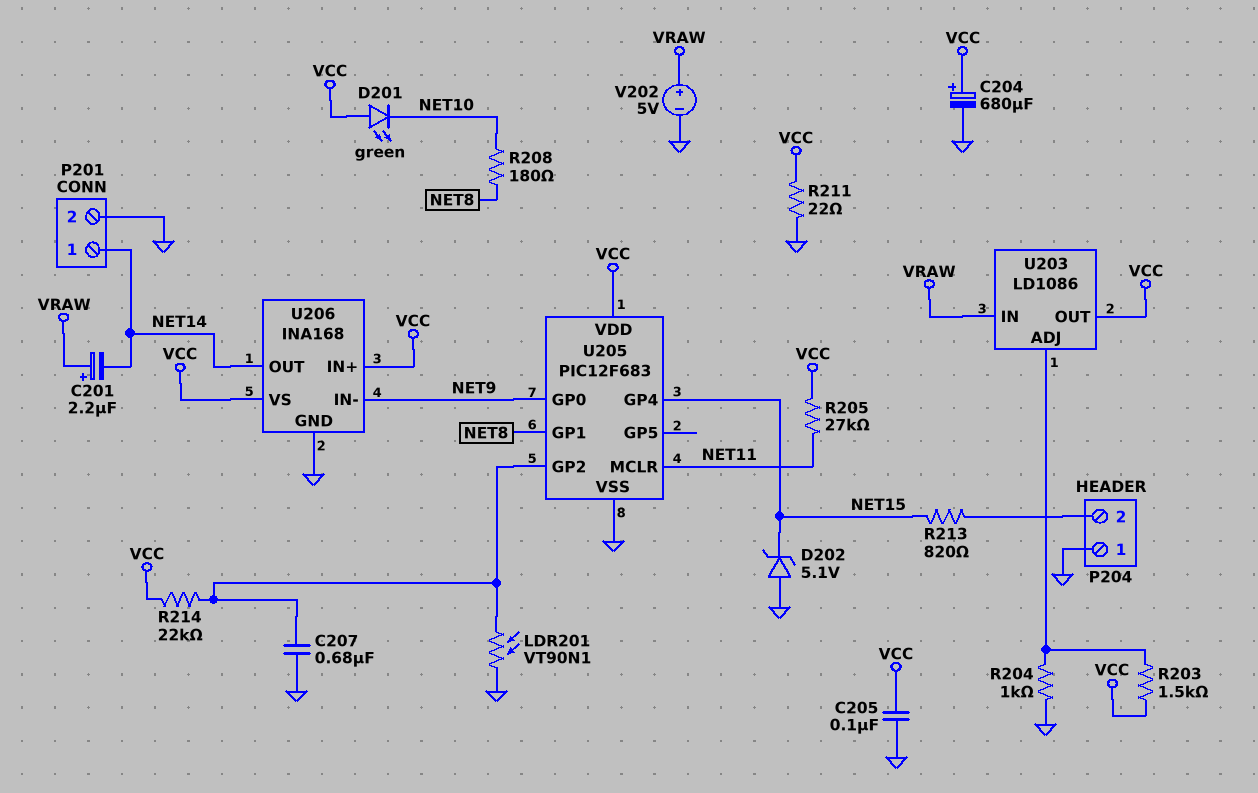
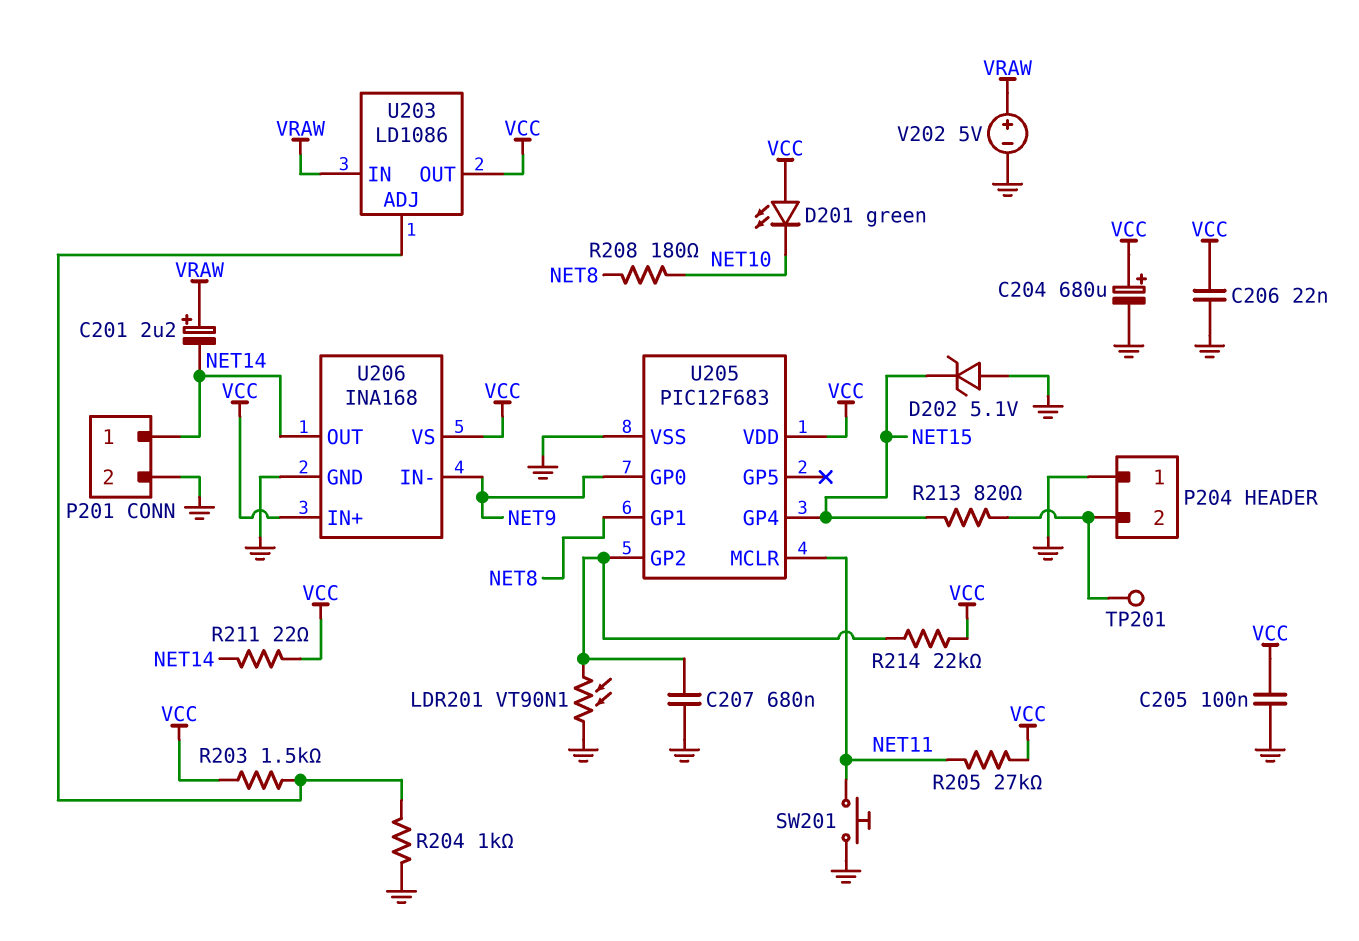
C206: none -> 22nF (GND, VCC)
R211: 22 (GND, VCC) -> 22 (NET14, VCC)
SW201: none -> button (GND, NET11)
TP201: none -> test point (P204/2)

